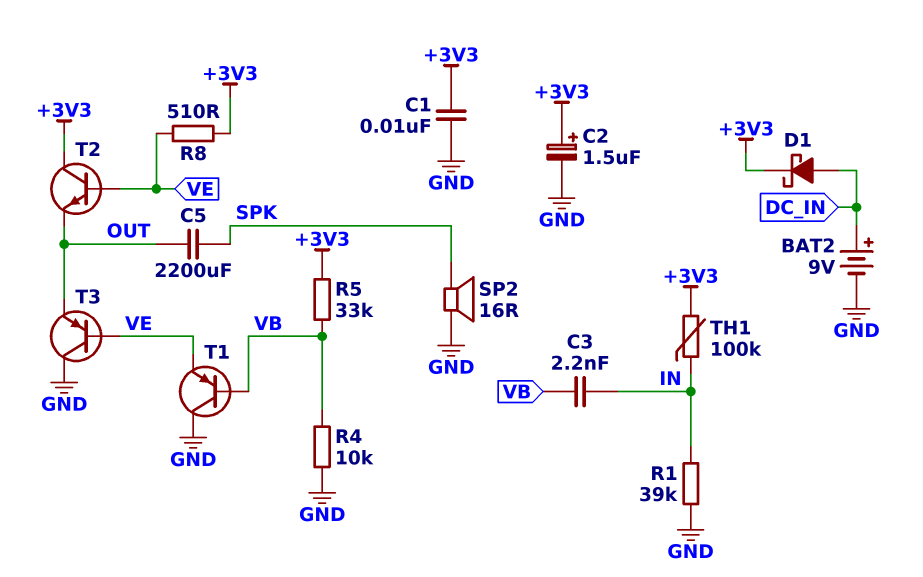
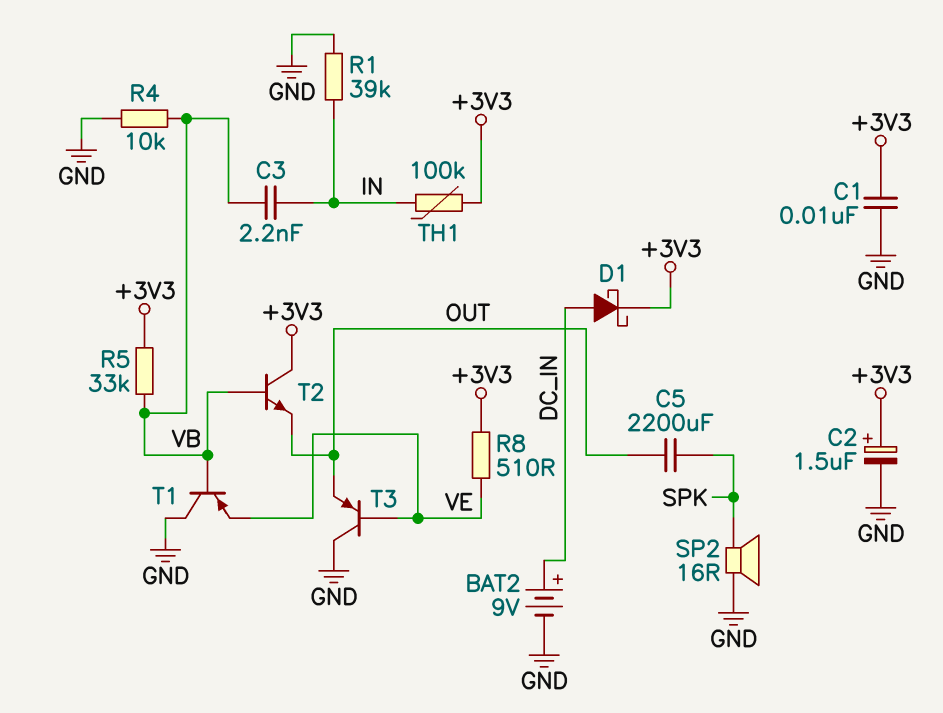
T2: NPN (B VE, C +3V3, E OUT) -> NPN (B VB, C +3V3, E OUT)

